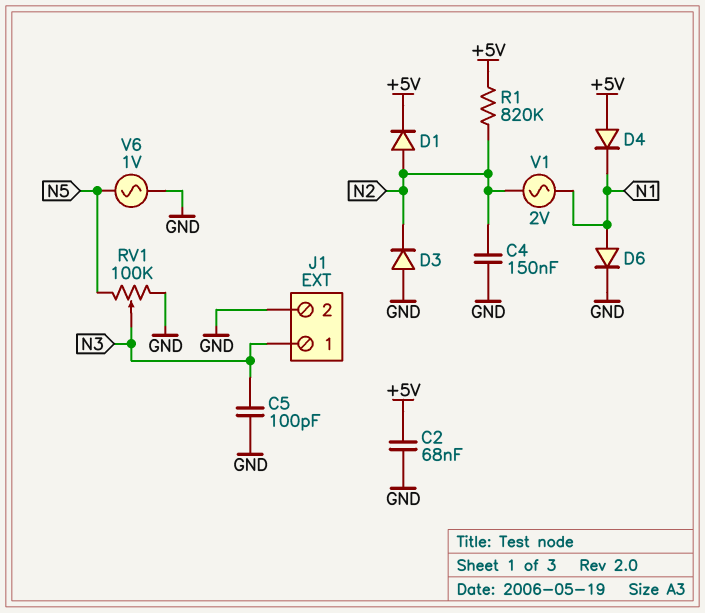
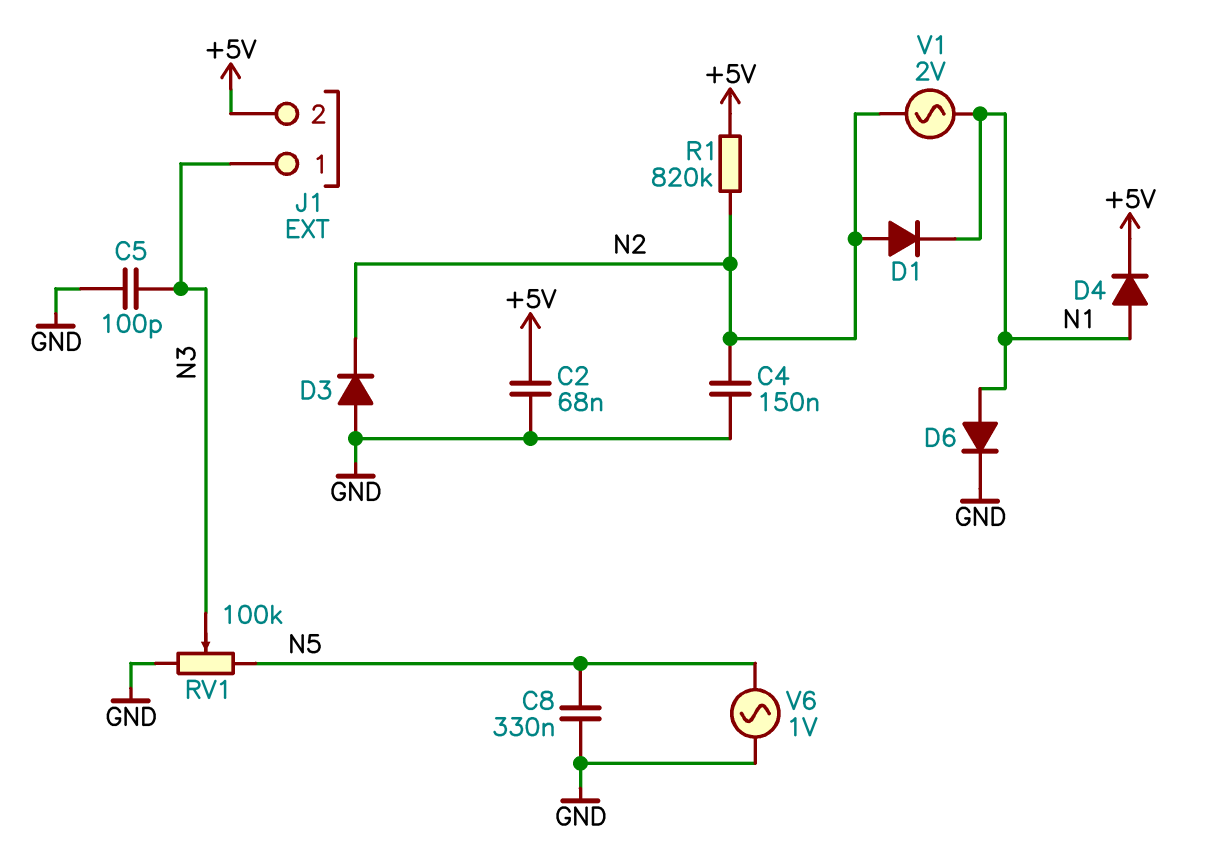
C8: none -> 330nF (GND, N5)
D1: diode (A N2, K +5V) -> diode (A N2, K N1)
D4: diode (A +5V, K N1) -> diode (A N1, K +5V)
J1 pin 2: GND -> +5V

